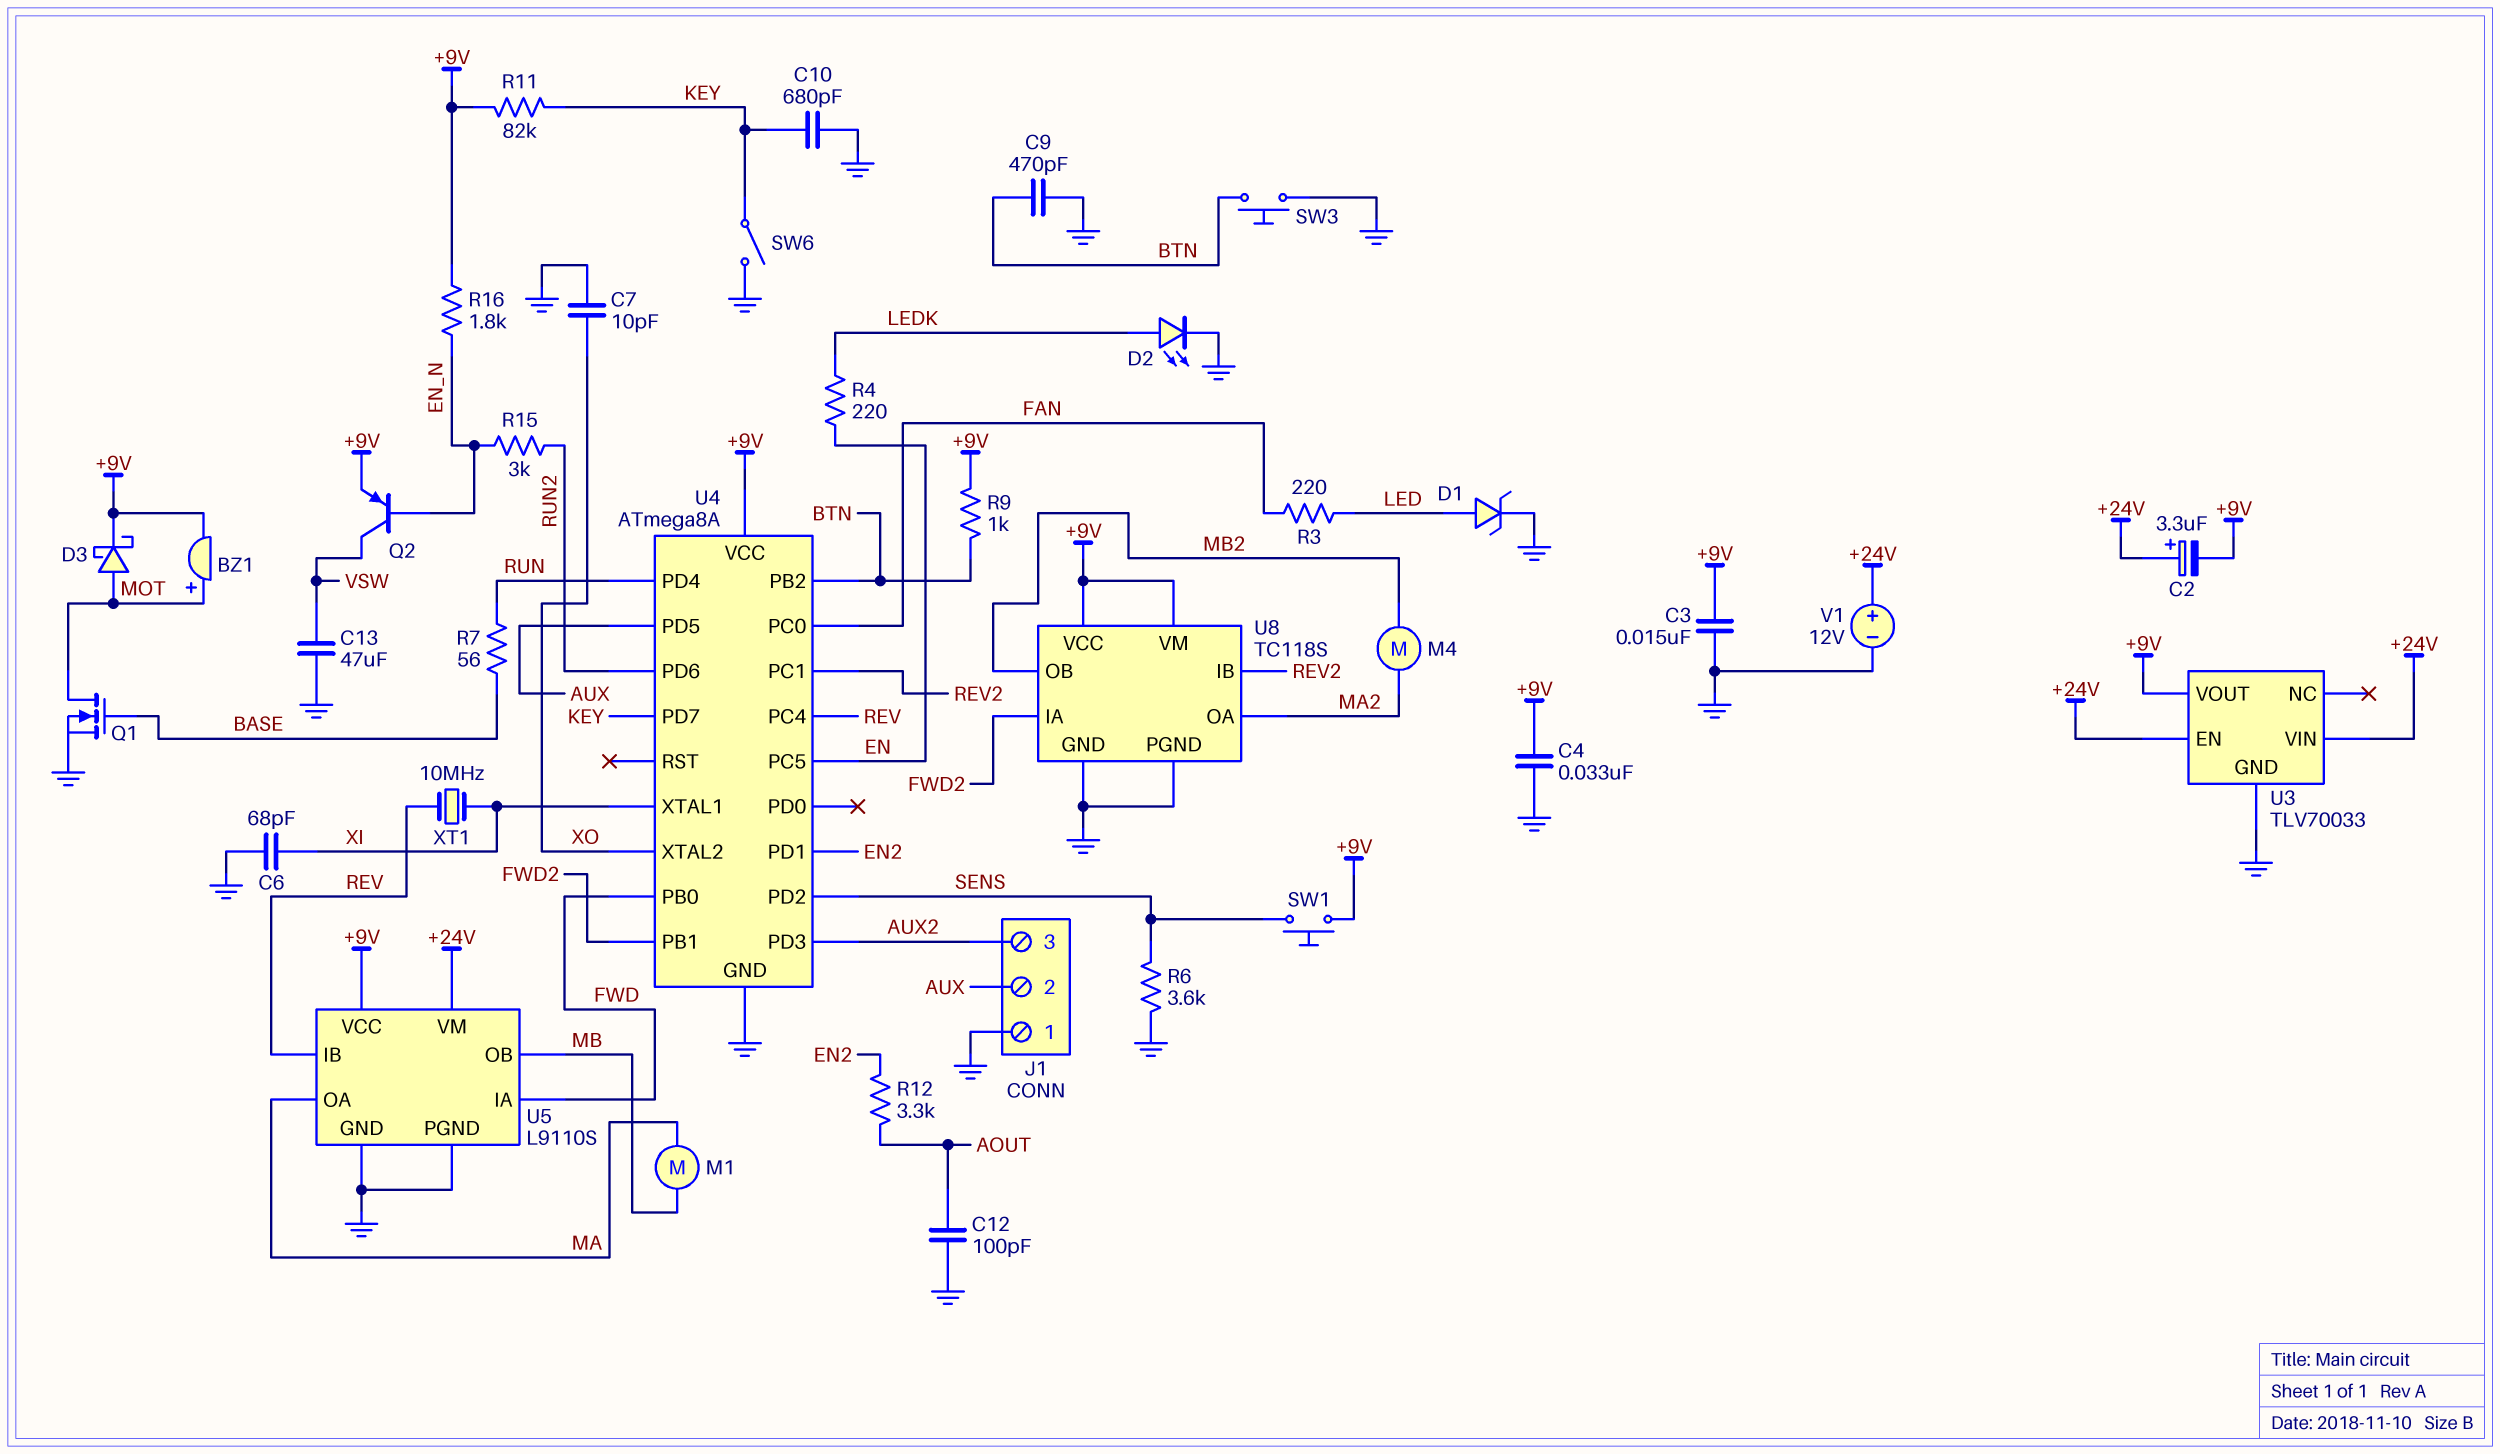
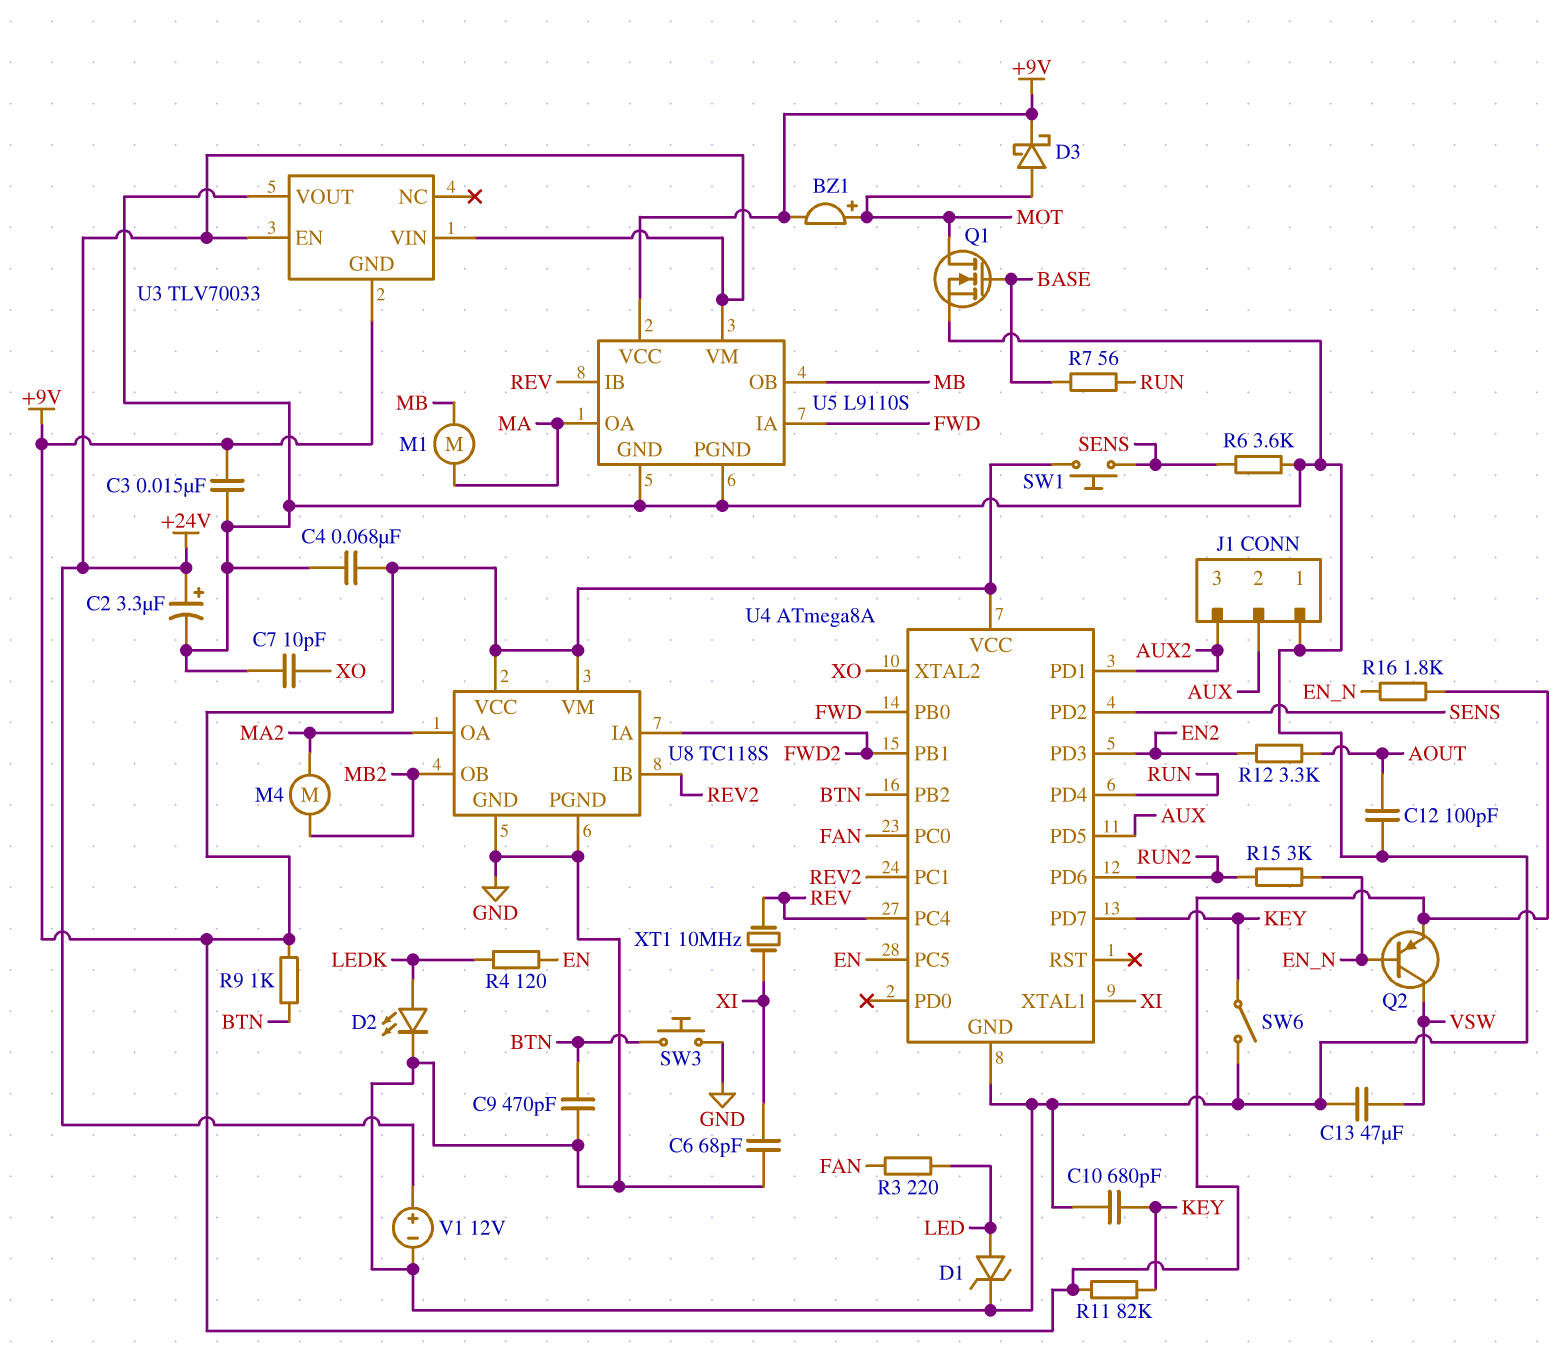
C2: 3.3uF (plus +24V, minus +9V) -> 3.3uF (plus +24V, minus GND)
C4: 33nF (+9V, GND) -> 68nF (+9V, GND)
R4: 220 (EN, LEDK) -> 120 (EN, LEDK)
U3 pin GND: GND -> +9V
U3 pin VOUT: +9V -> GND
U4 pin PD1: EN2 -> AUX2
U4 pin PD3: AUX2 -> EN2

